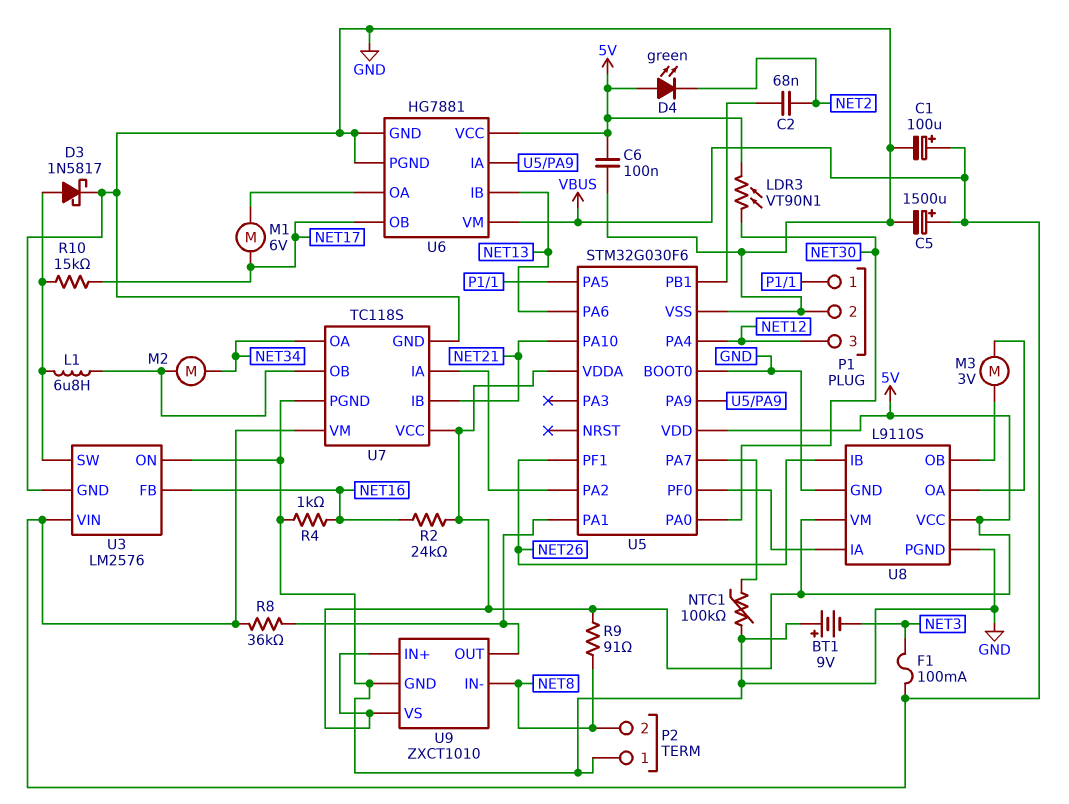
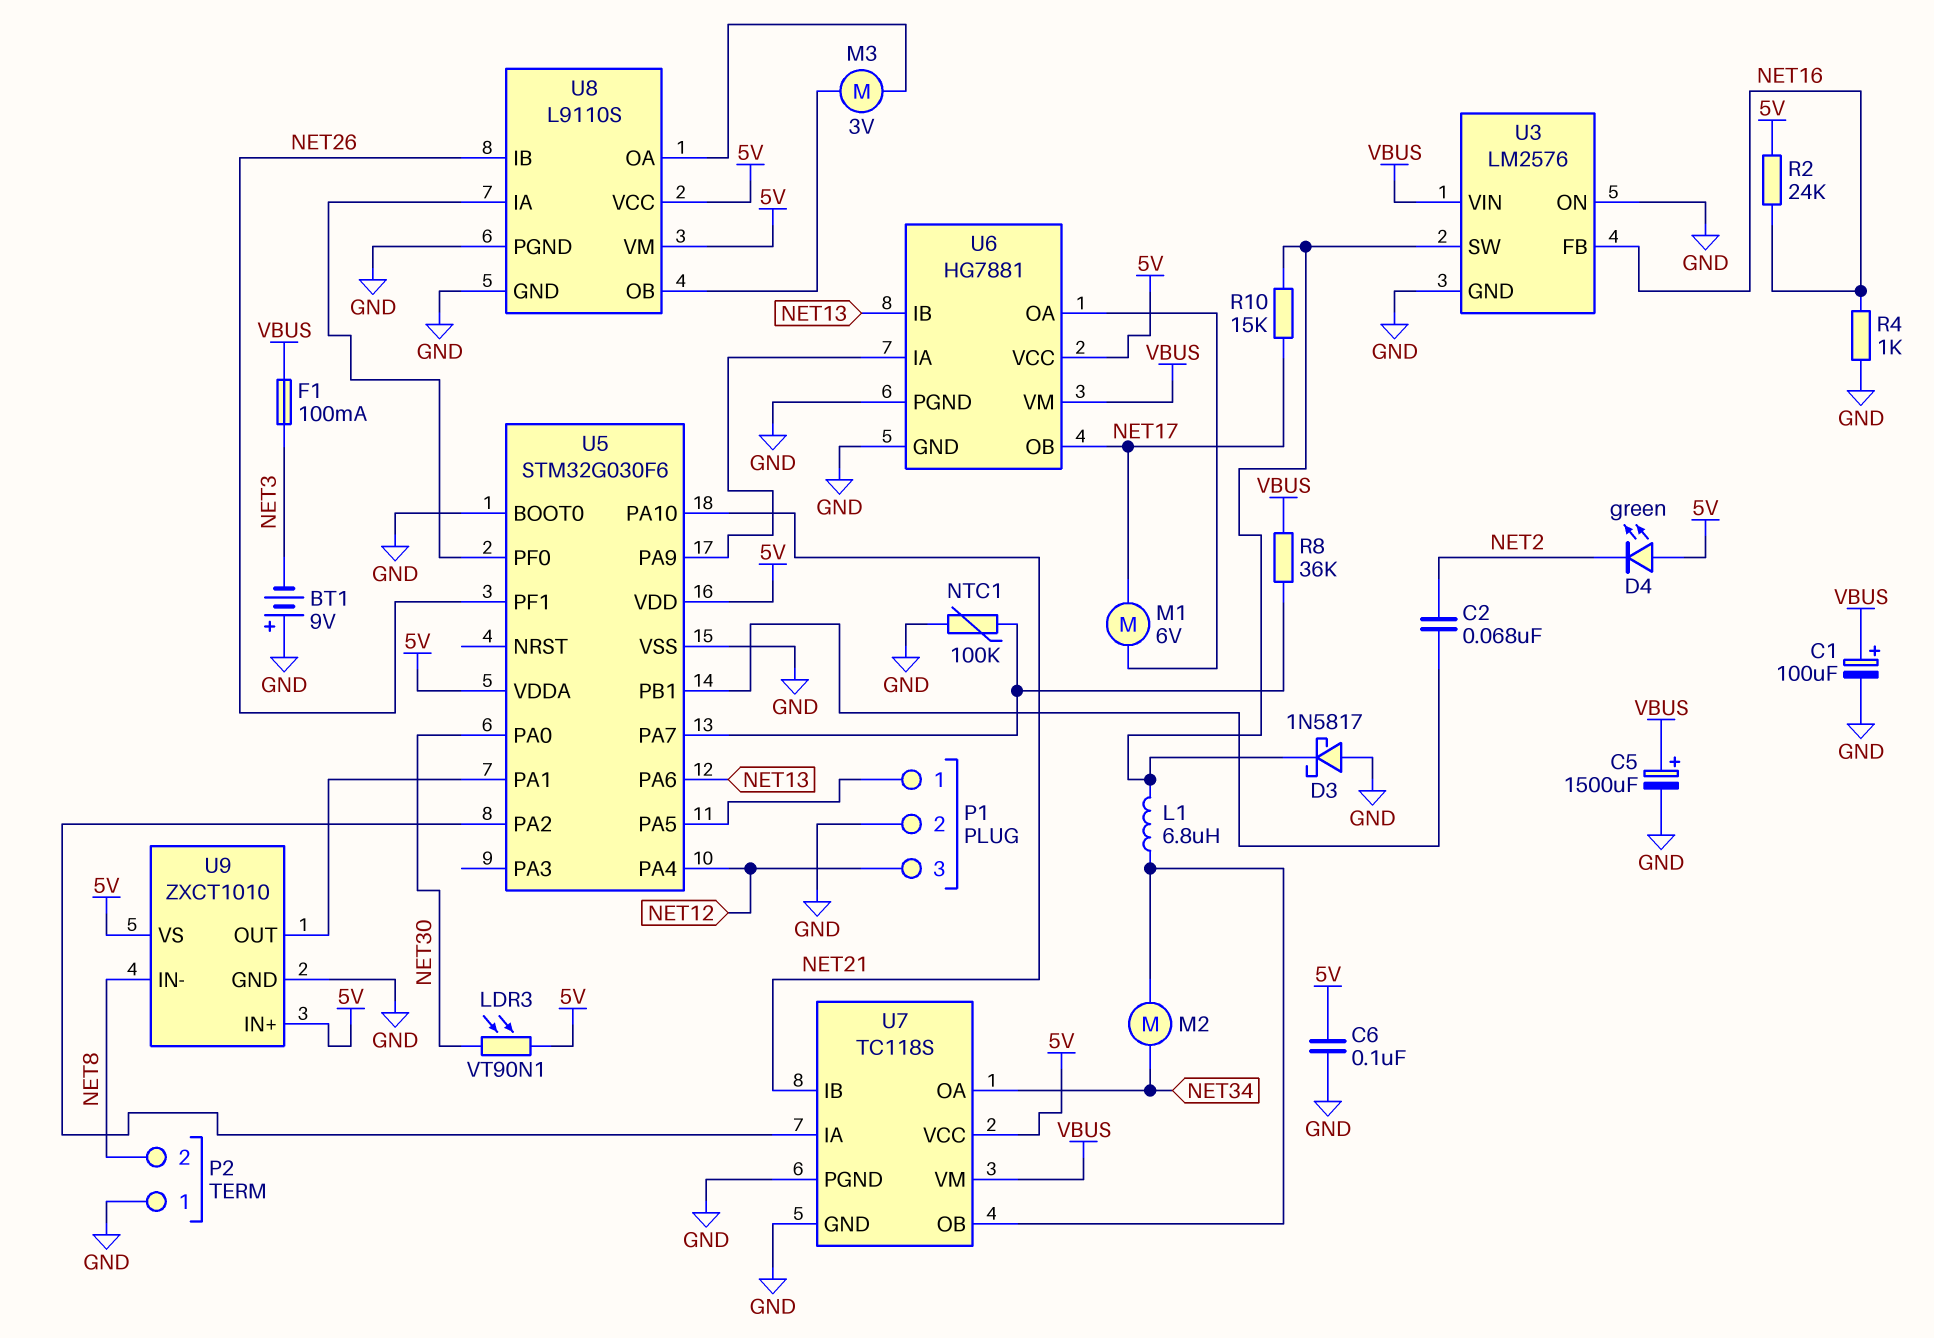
D3: schottky 1N5817 (A U3/SW, K GND) -> schottky 1N5817 (A GND, K U3/SW)
R8: 36k (U5/PA1, VBUS) -> 36k (U5/PA7, VBUS)
R9: 91 (5V, NET8) -> none

